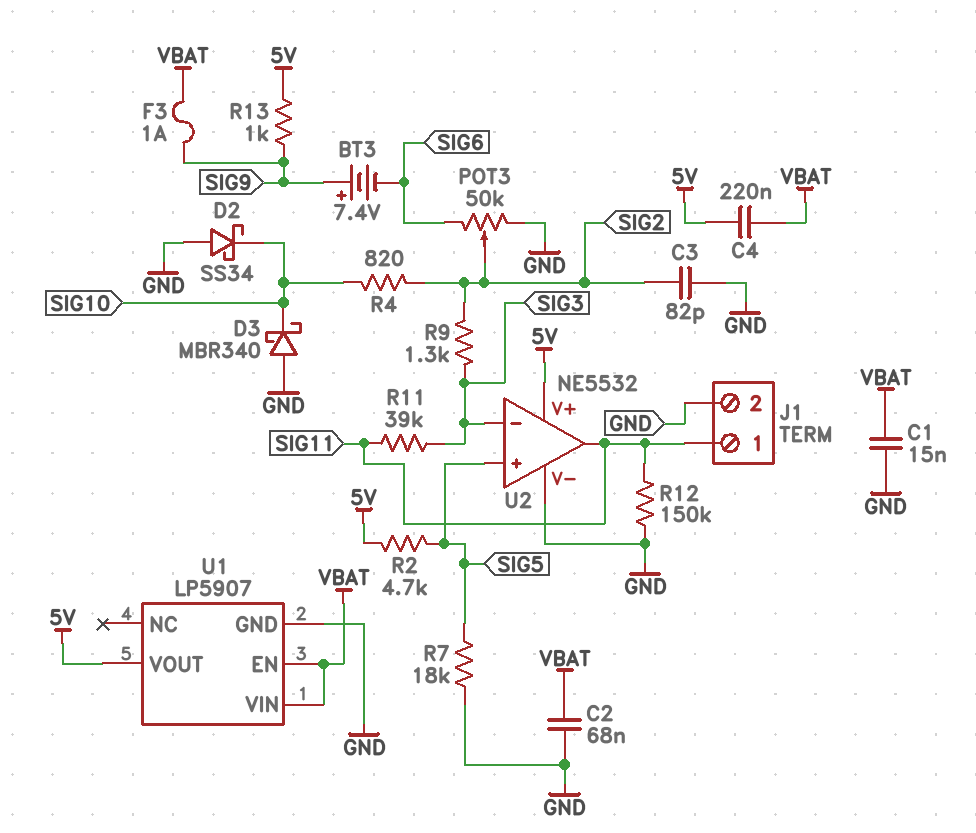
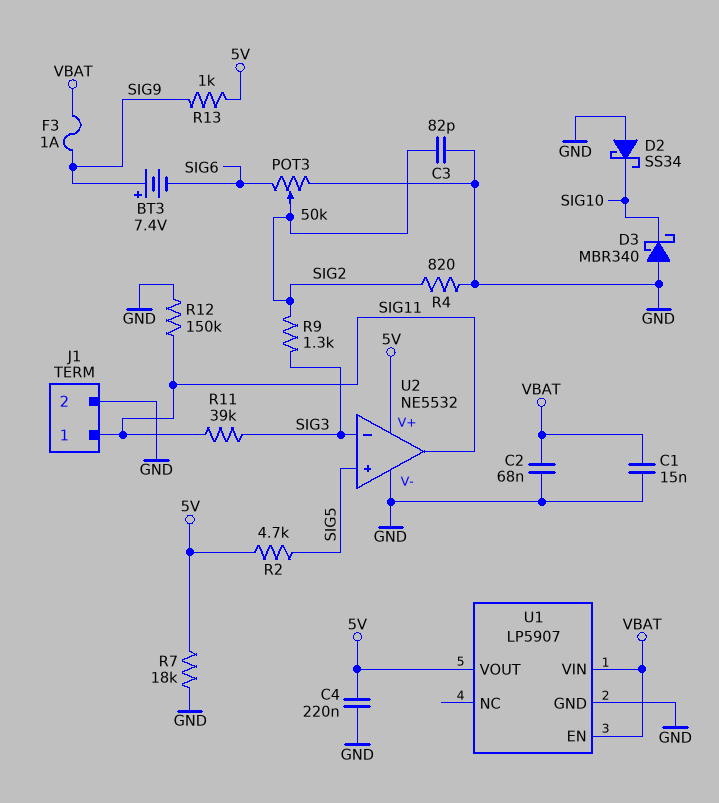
C4: 220nF (5V, VBAT) -> 220nF (5V, GND)
R4: 820 (SIG2, SIG10) -> 820 (GND, SIG2)
R7: 18k (GND, SIG5) -> 18k (5V, GND)

